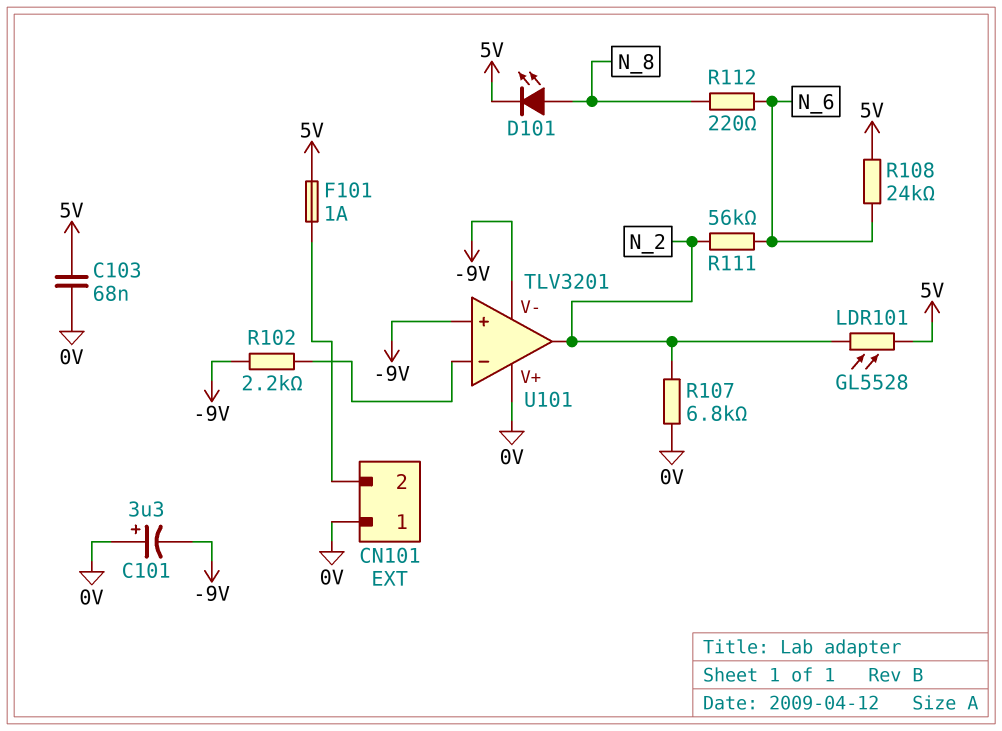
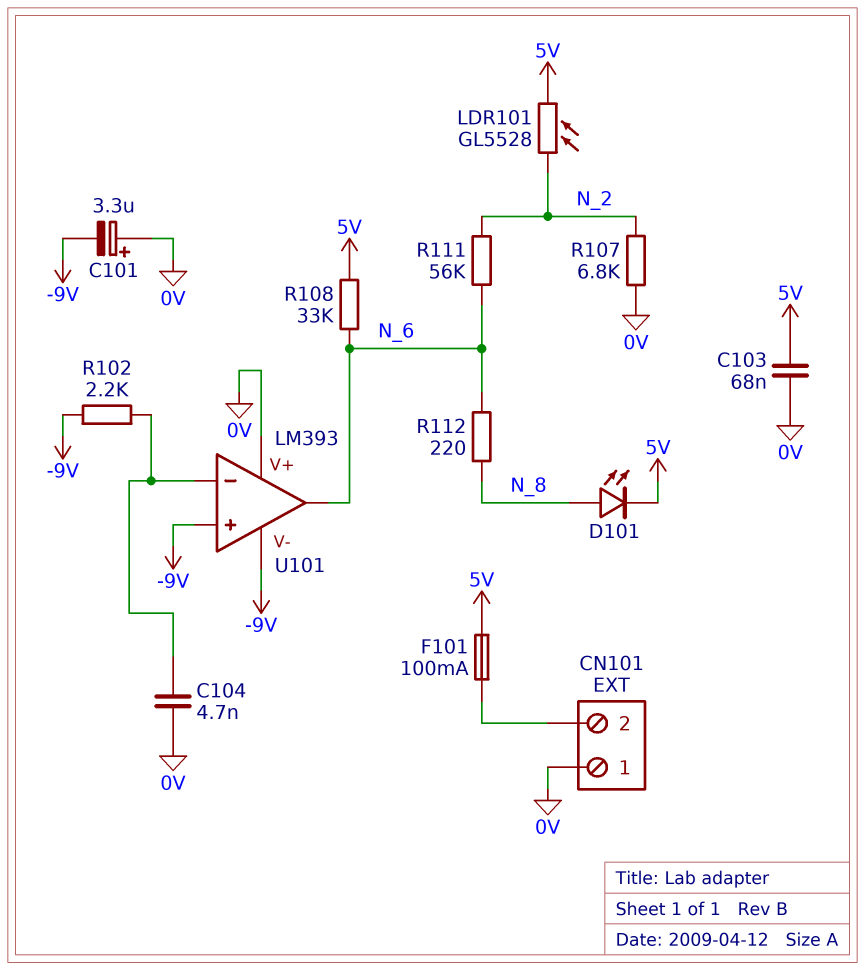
C104: none -> 4.7nF (0V, U101/in-)
F101: 1A (5V, CN101/2) -> 100mA (5V, CN101/2)
R108: 24k (5V, N_6) -> 33k (5V, N_6)
U101: TLV3201 -> LM393
U101 pin out: N_2 -> N_6

